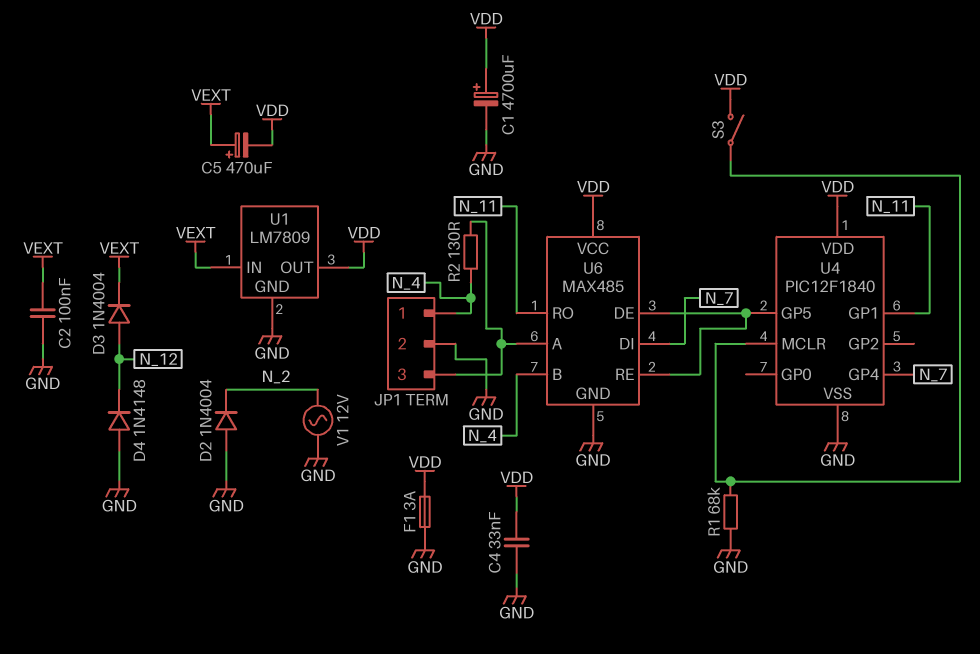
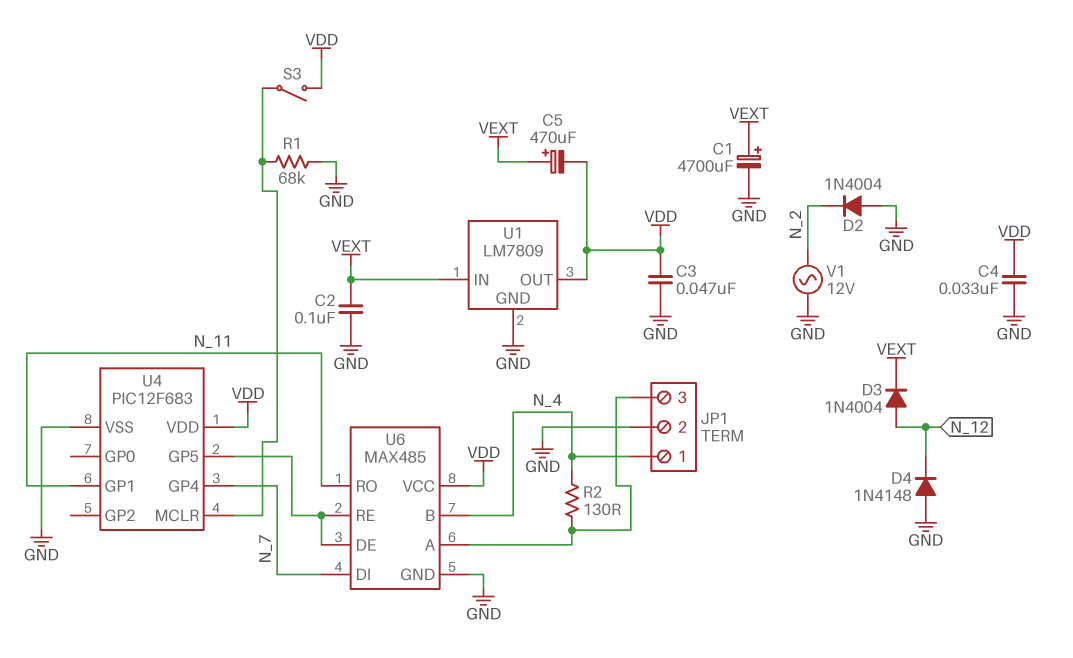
C1: 4700uF (plus VDD, minus GND) -> 4700uF (plus VEXT, minus GND)
C3: none -> 47nF (GND, VDD)
F1: 3A (GND, VDD) -> none
U4: PIC12F1840 -> PIC12F683

